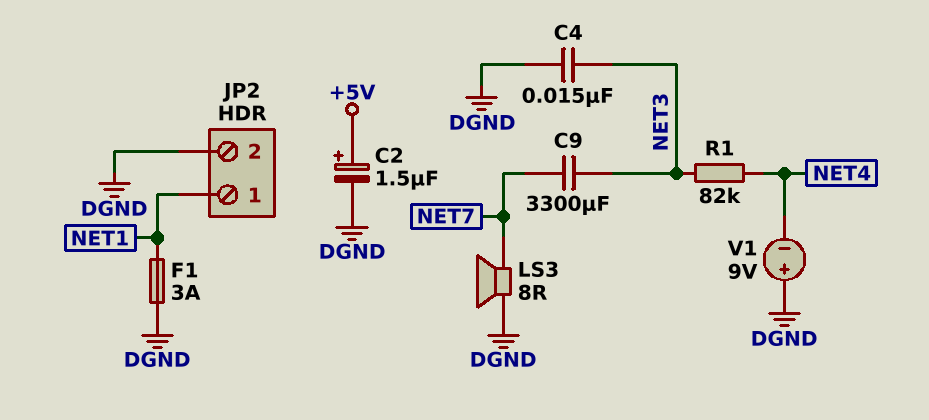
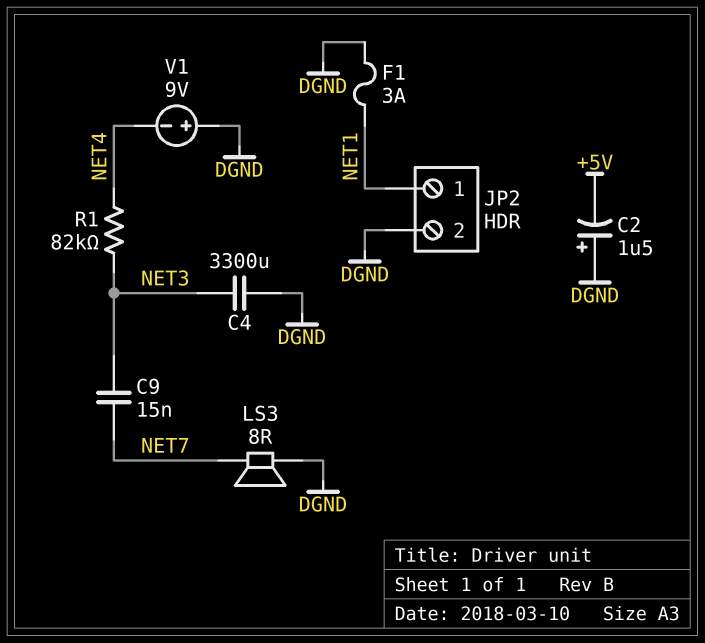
C2: 1.5uF (plus +5V, minus DGND) -> 1.5uF (plus DGND, minus +5V)
C4: 15nF (DGND, NET3) -> 3300uF (DGND, NET3)
C9: 3300uF (NET3, NET7) -> 15nF (NET3, NET7)

